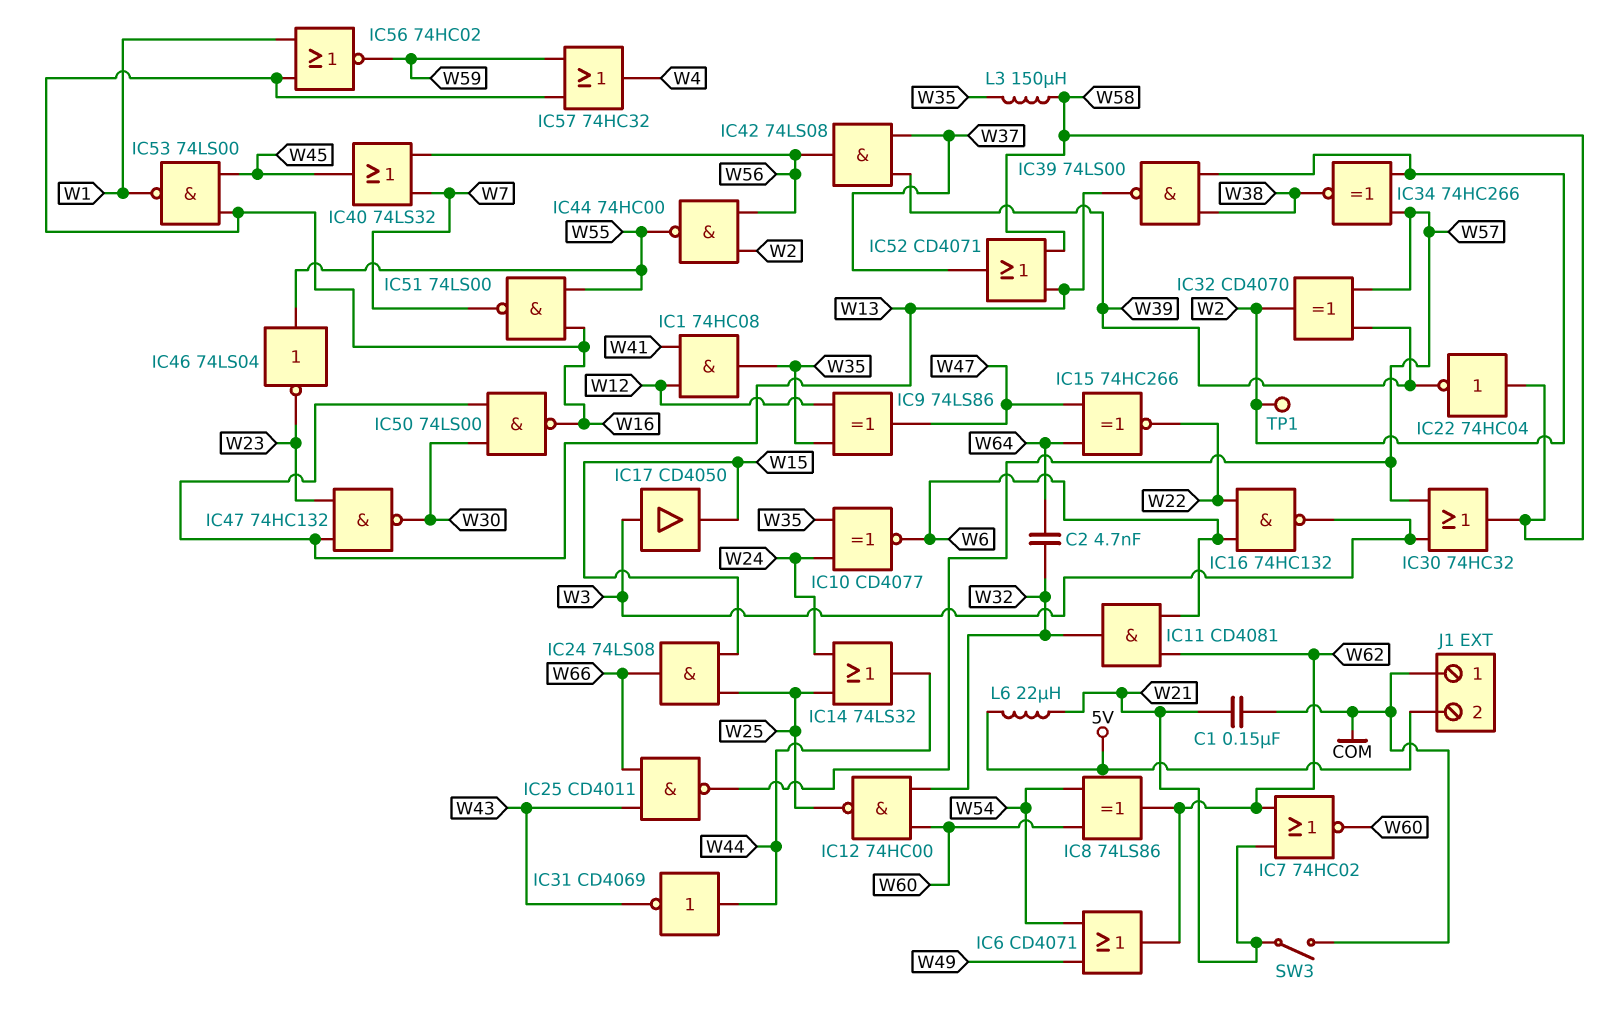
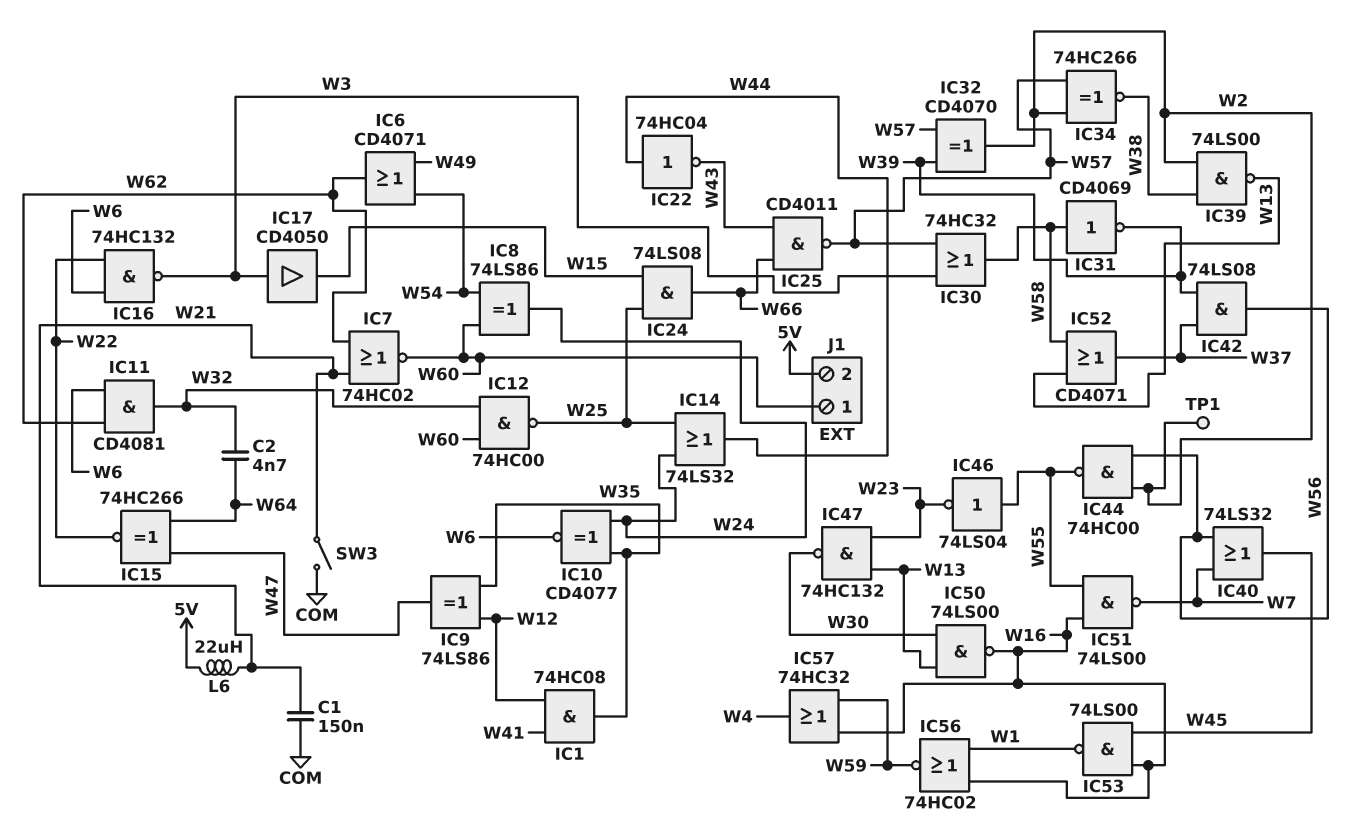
IC8: XOR 74LS86 (in W54, in W60, out W62) -> XOR 74LS86 (in W54, in W60, out W24)
IC22: NOT 74HC04 (in W58, out W39) -> NOT 74HC04 (in W44, out W43)
IC31: NOT CD4069 (in W44, out W43) -> NOT CD4069 (in W58, out W39)
J1 pin 1: COM -> W60
L3: 150uH (W35, W58) -> none

